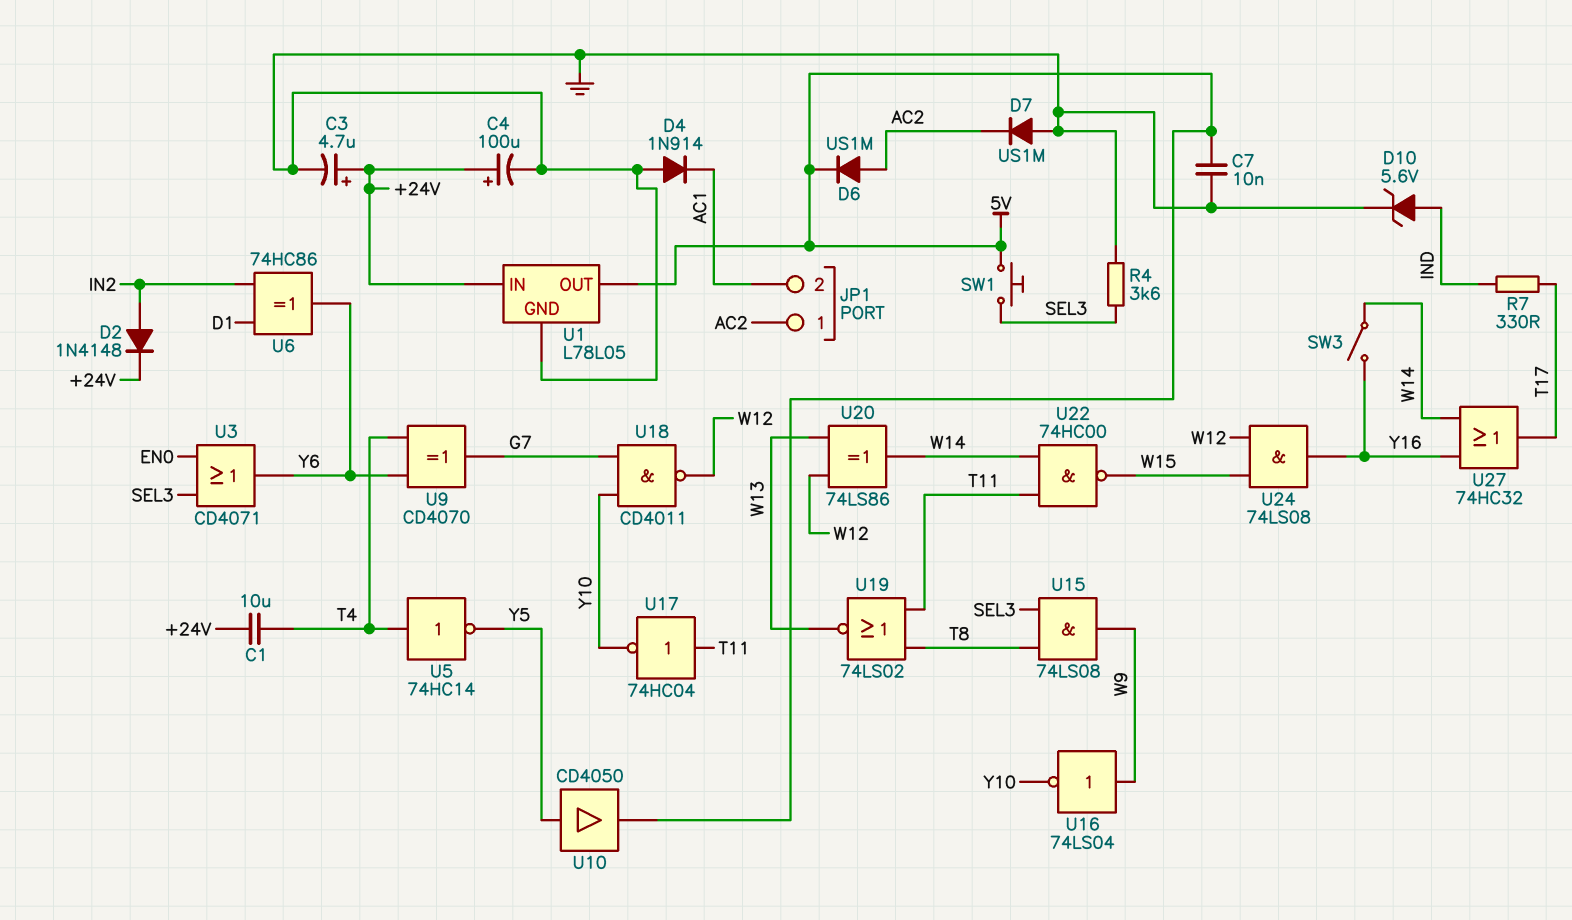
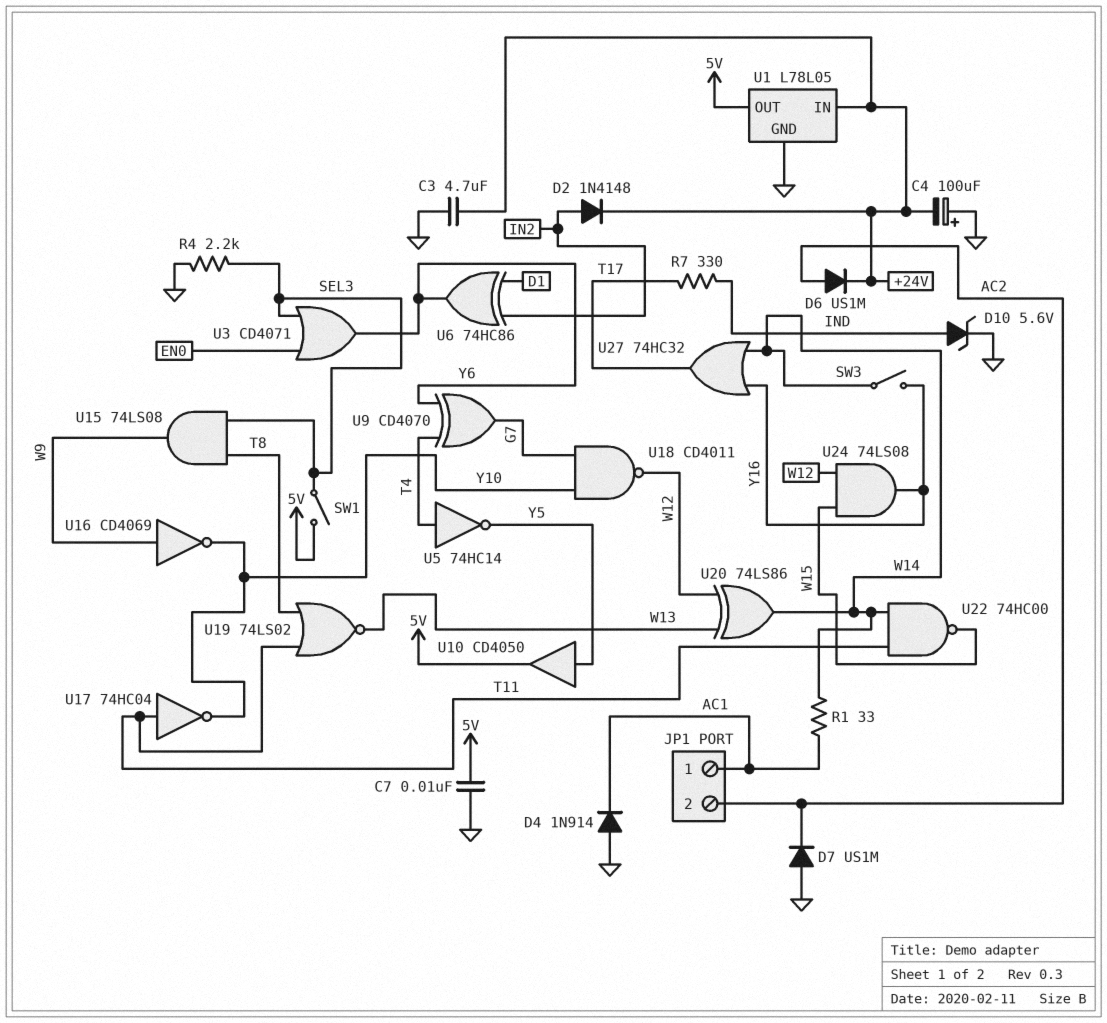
C1: 10uF (+24V, T4) -> none
C3: 4.7uF (plus +24V, minus GND) -> 4.7uF (+24V, GND)
C4: 100uF (plus +24V, minus GND) -> 100uF (plus GND, minus +24V)
D6: diode US1M (A AC2, K 5V) -> diode US1M (A AC2, K +24V)
JP1 pin 1: AC2 -> AC1
JP1 pin 2: AC1 -> AC2
R1: none -> 33 (AC1, W14)
R4: 3.6k (GND, SEL3) -> 2.2k (GND, SEL3)
SW1: button (5V, SEL3) -> switch (5V, SEL3)
U16: NOT 74LS04 (in W9, out Y10) -> NOT CD4069 (in W9, out Y10)

